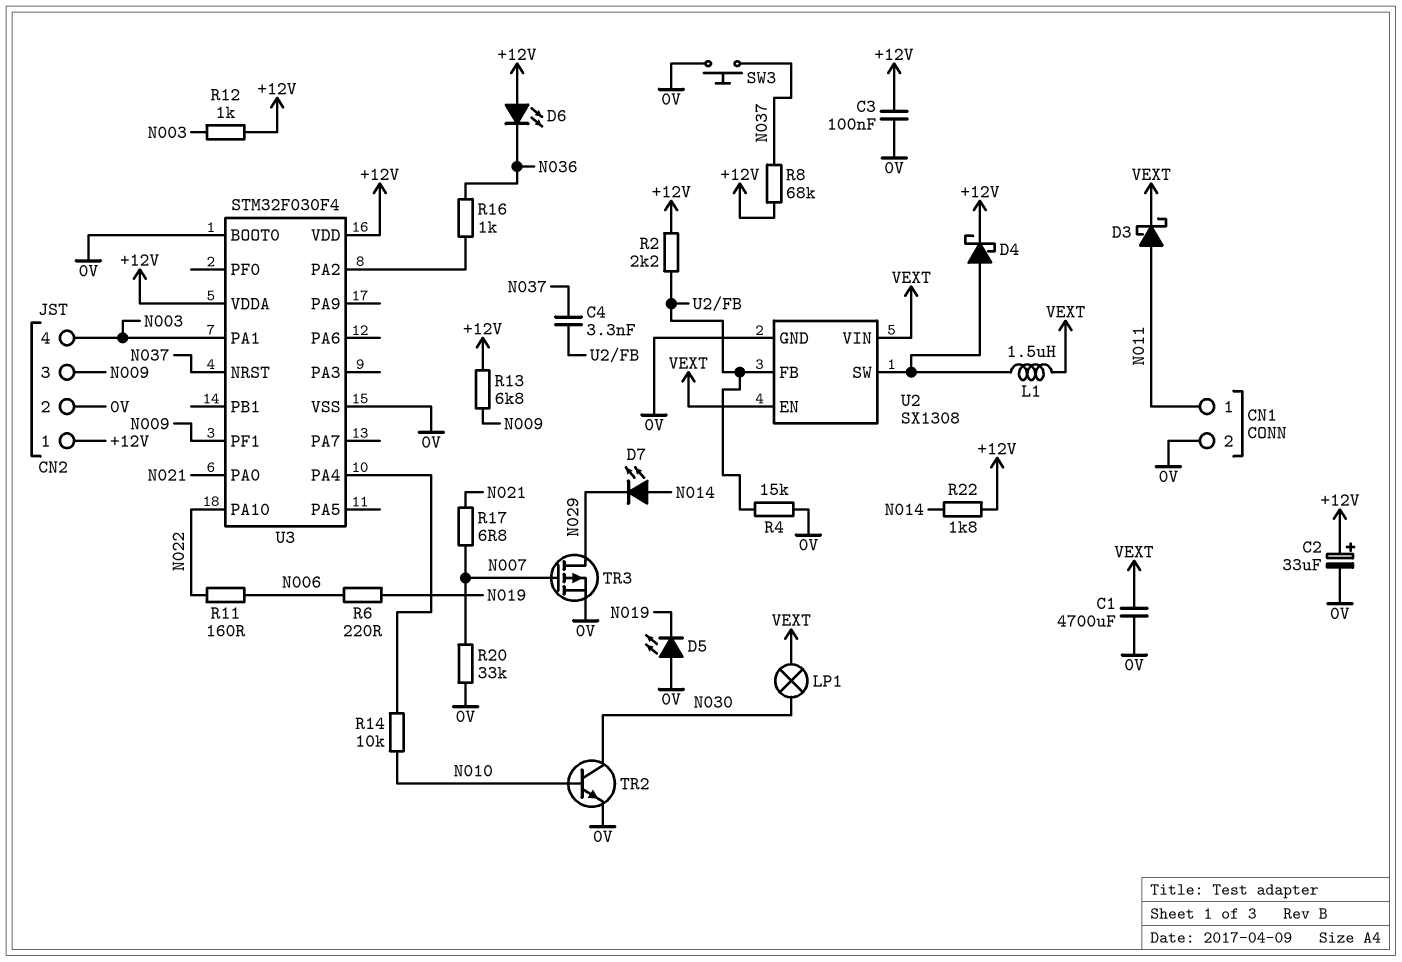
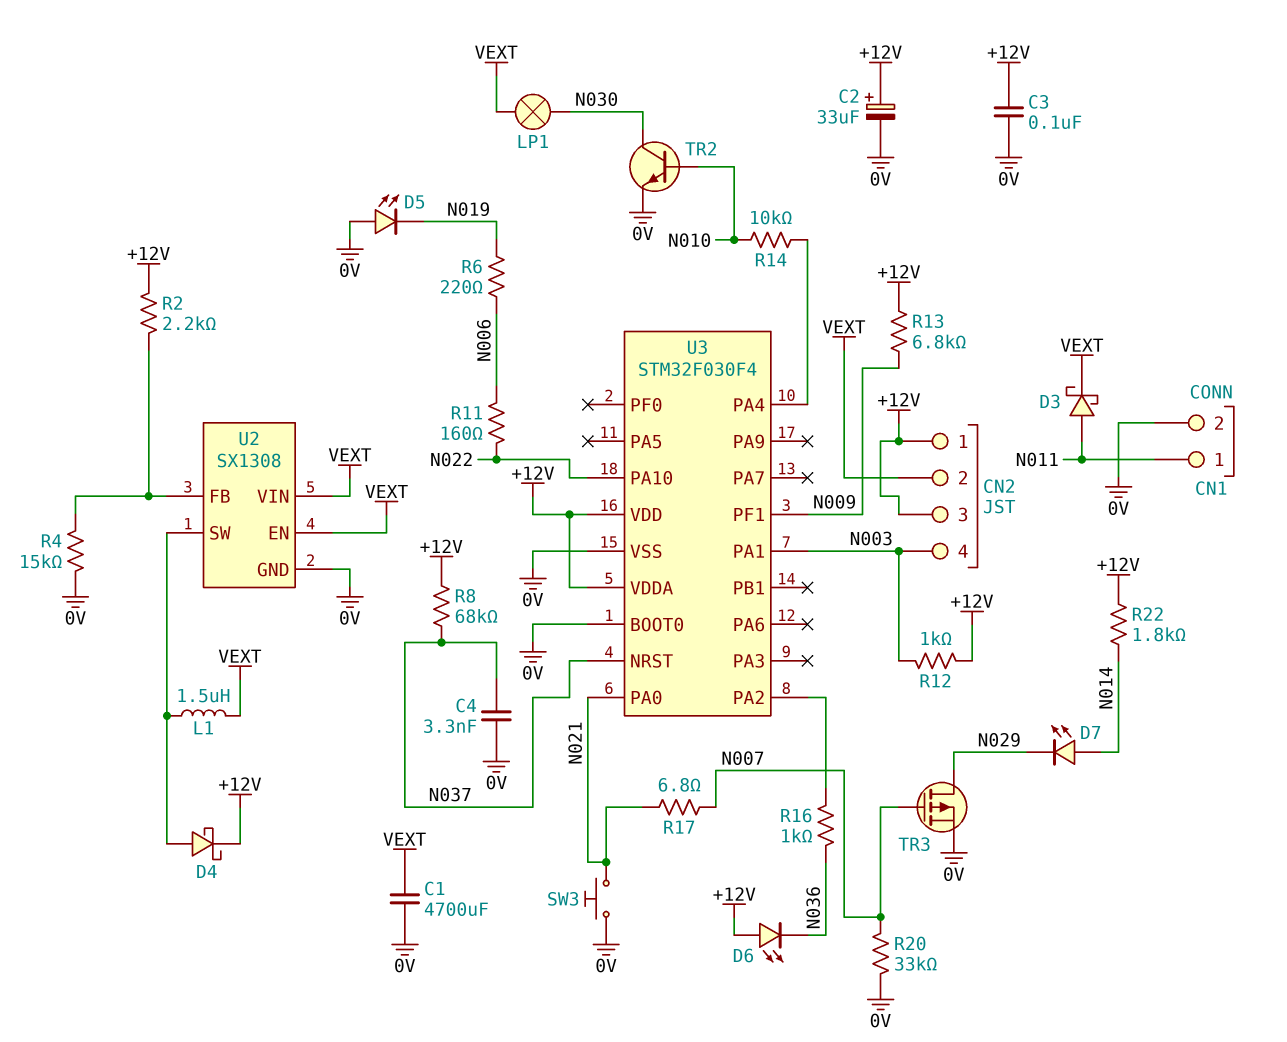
C4: 3.3nF (N037, U2/FB) -> 3.3nF (0V, N037)
CN2 pin 2: 0V -> VEXT
CN2 pin 3: N009 -> +12V
SW3: button (0V, N037) -> button (0V, N021)

